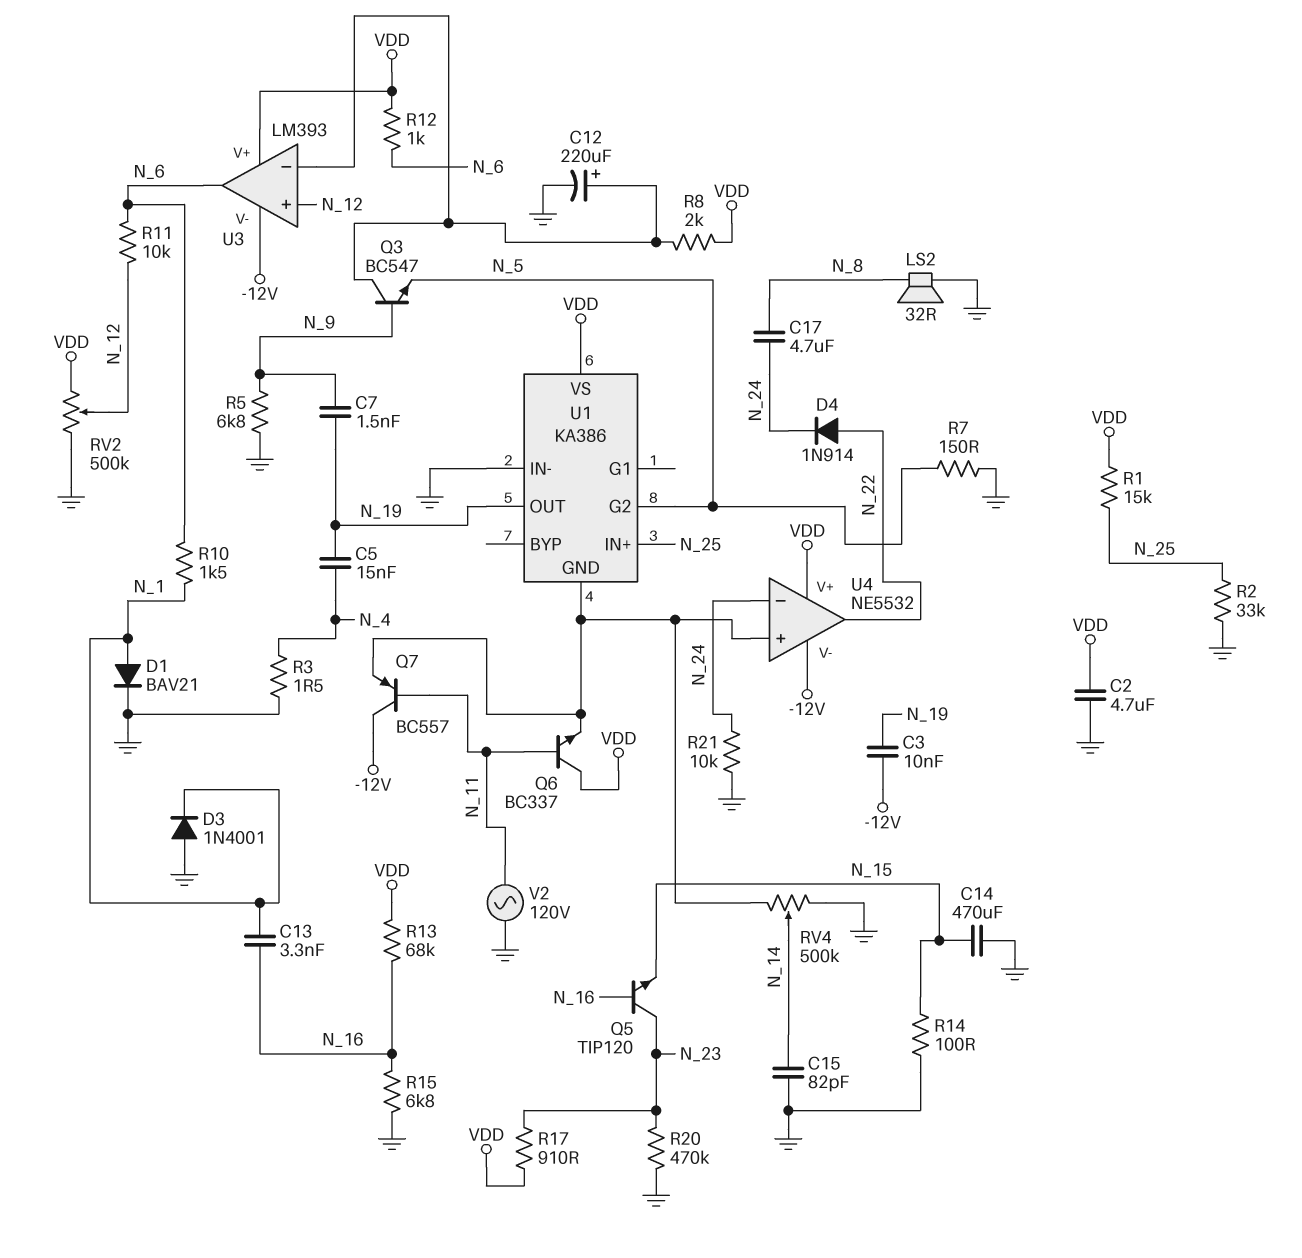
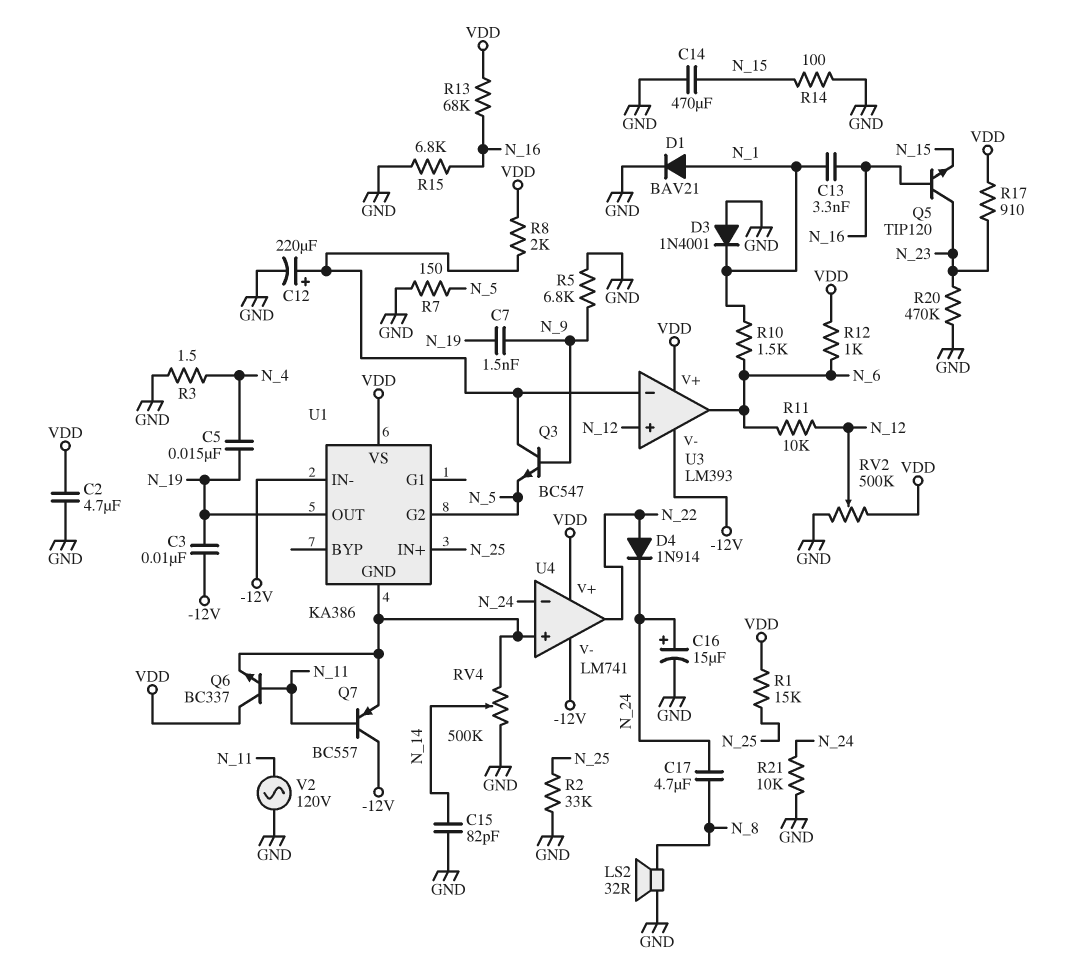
C16: none -> 15uF (plus N_24, minus GND)
U1 pin IN-: GND -> -12V
U4: NE5532 -> LM741

